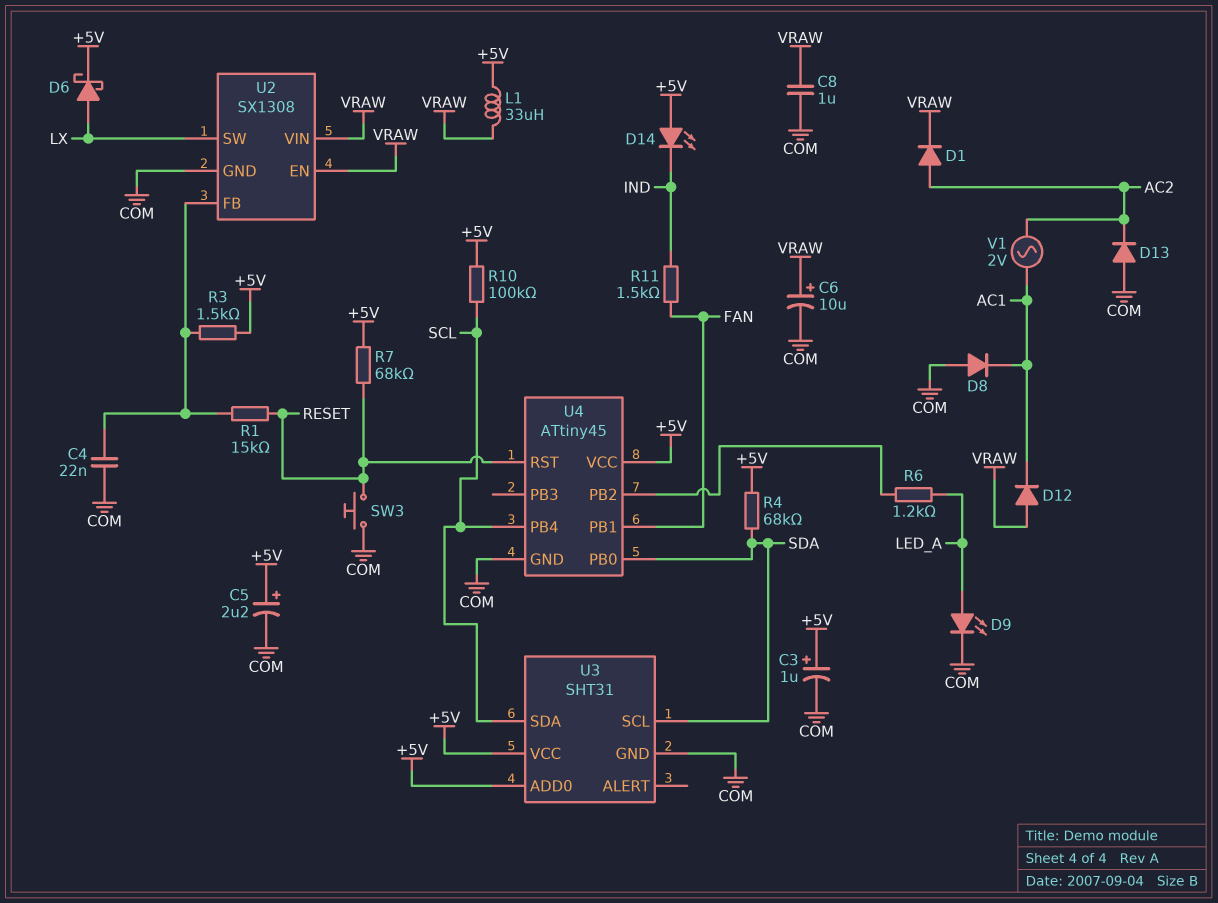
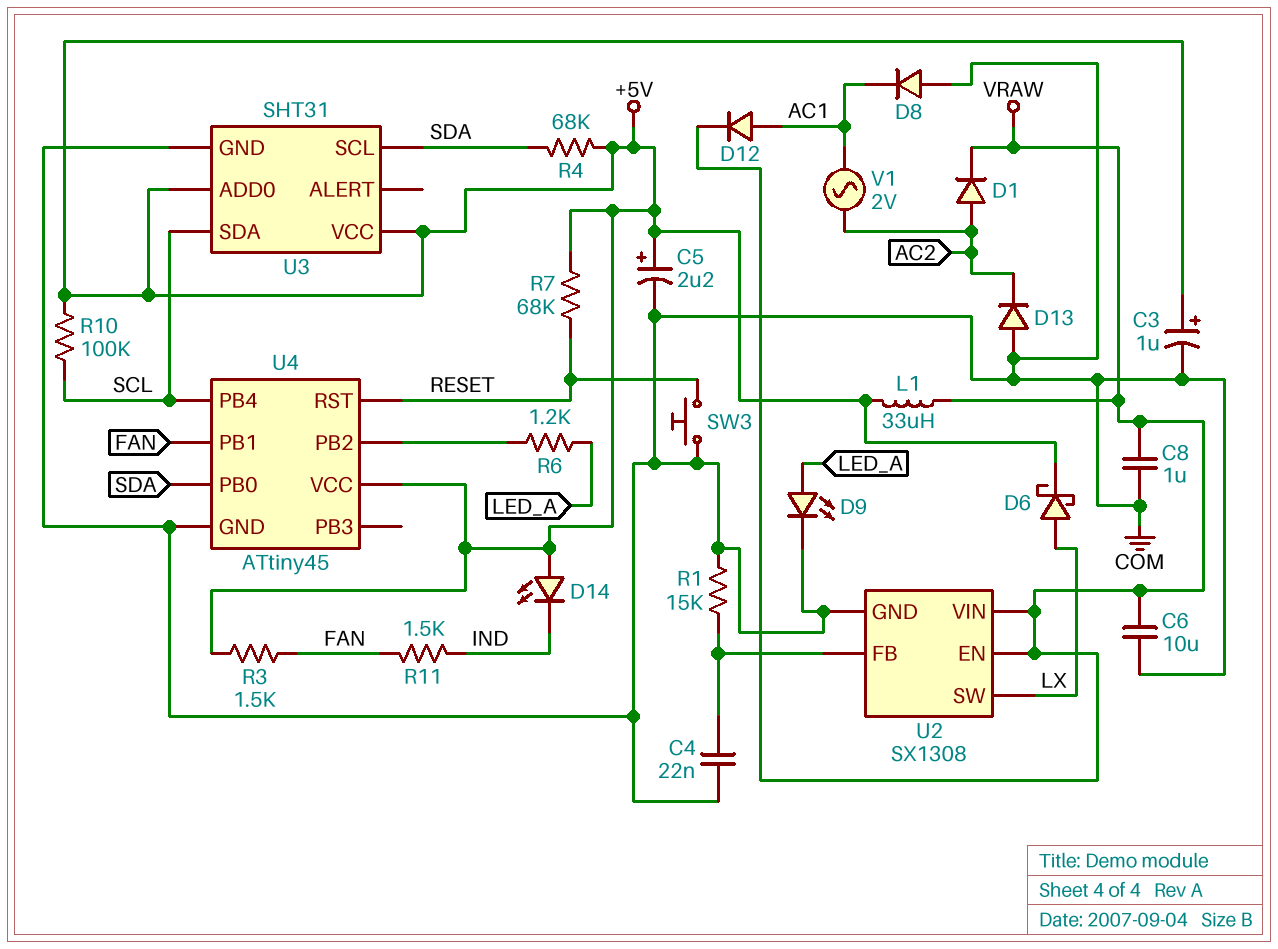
C6: 10uF (plus VRAW, minus COM) -> 10uF (COM, VRAW)
D12: diode (A VRAW, K AC1) -> diode (A AC1, K VRAW)
R1: 15k (RESET, U2/FB) -> 15k (COM, U2/FB)
R3: 1.5k (+5V, U2/FB) -> 1.5k (+5V, FAN)

